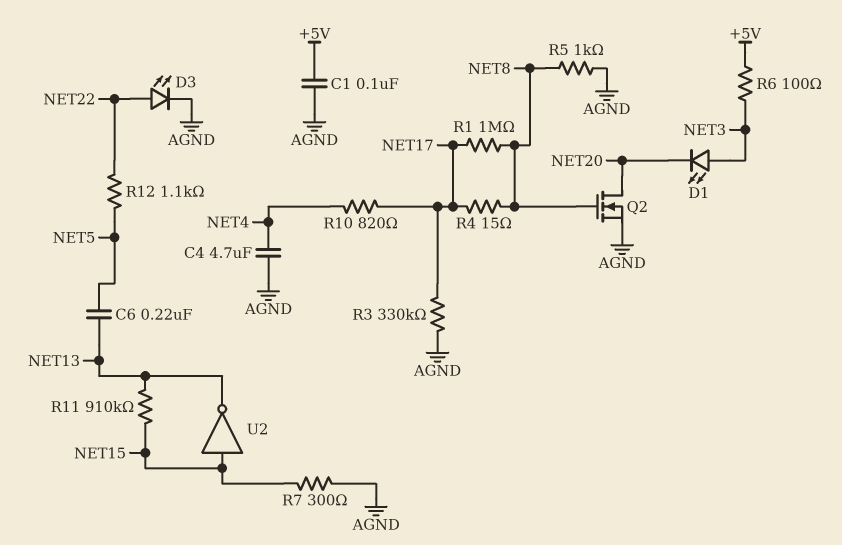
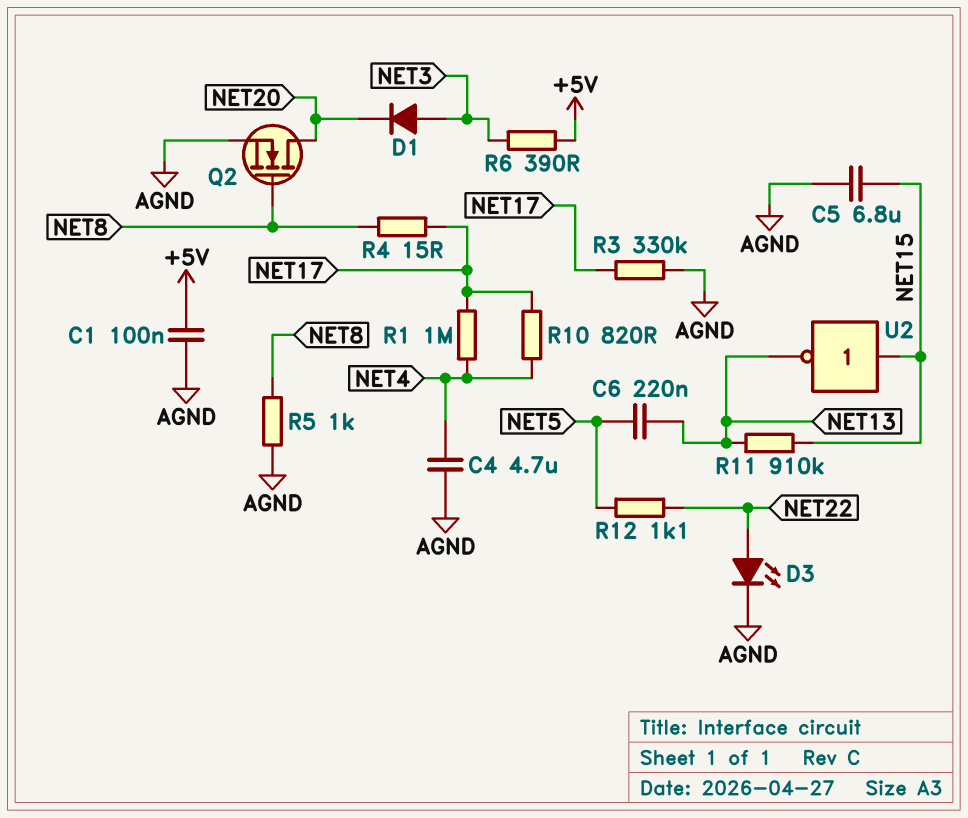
C5: none -> 6.8uF (AGND, NET15)
D1: LED (A NET3, K NET20) -> diode (A NET3, K NET20)
R1: 1M (NET8, NET17) -> 1M (NET4, NET17)
R6: 100 (+5V, NET3) -> 390 (+5V, NET3)
R7: 300 (AGND, NET15) -> none

